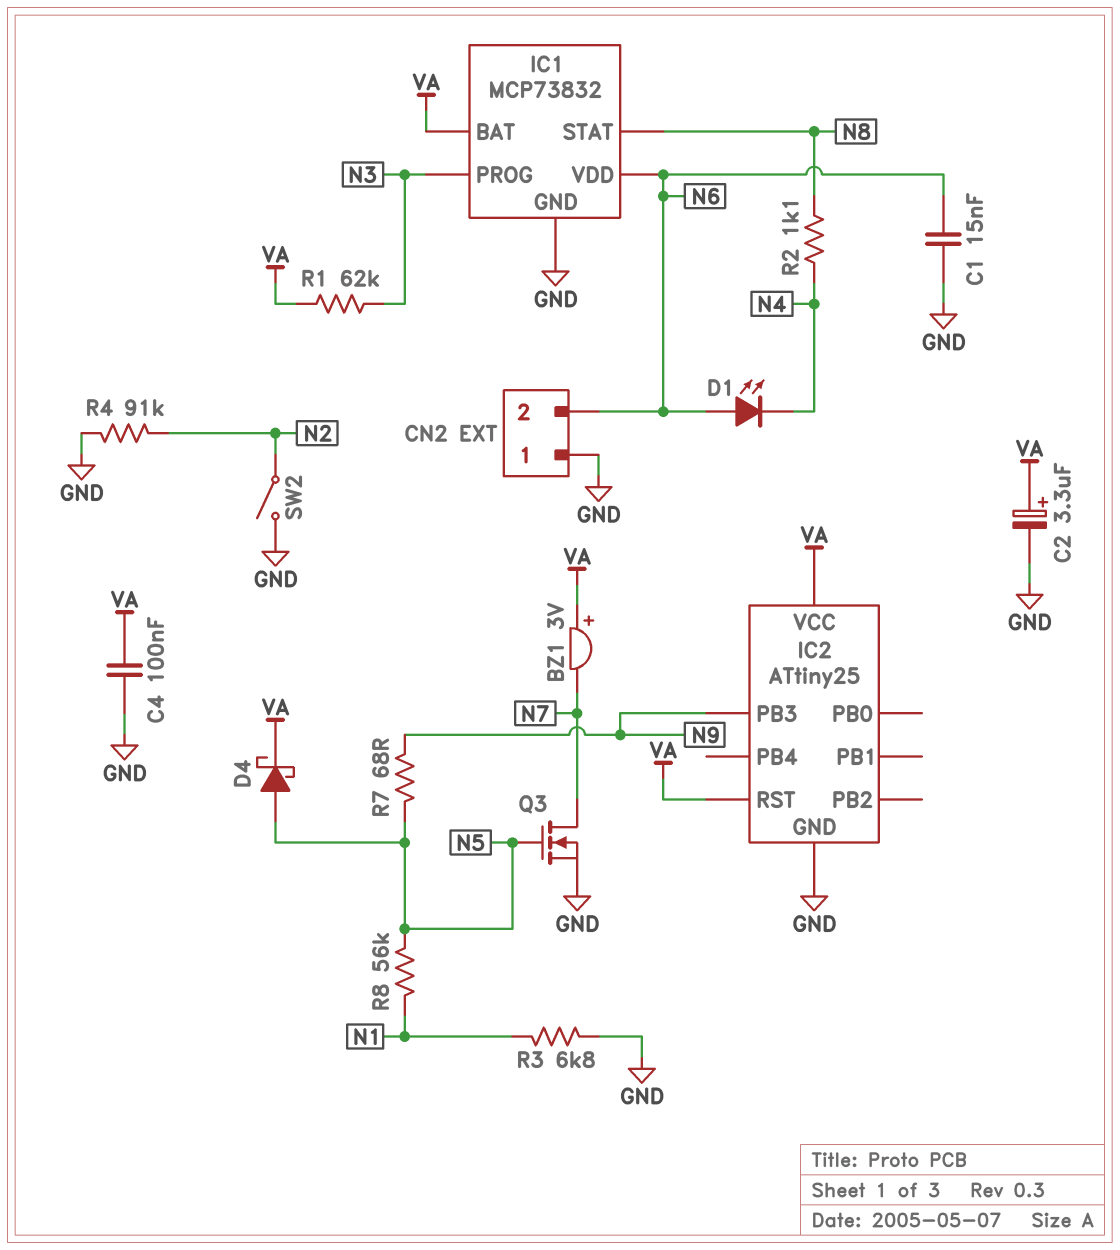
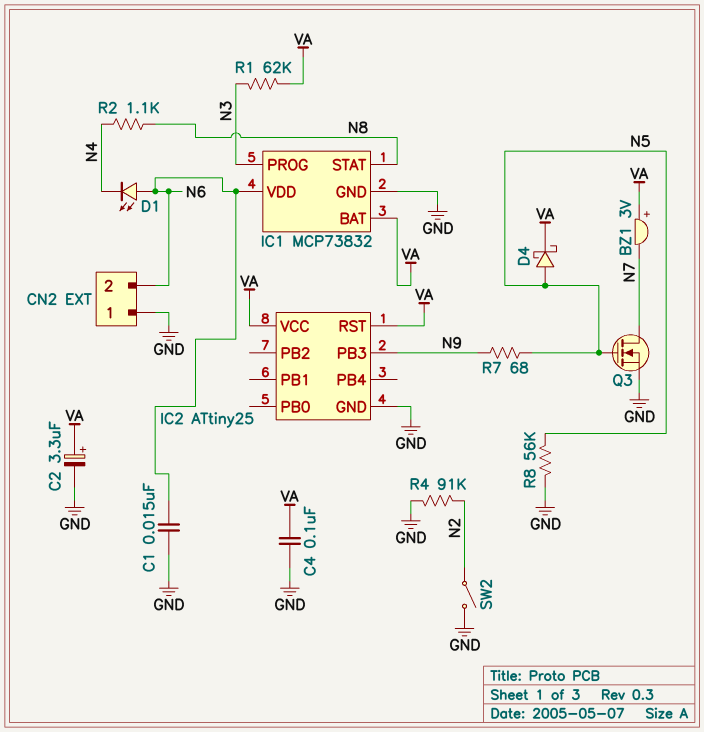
R3: 6.8k (GND, N1) -> none
R8: 56k (N1, N5) -> 56k (GND, N5)

